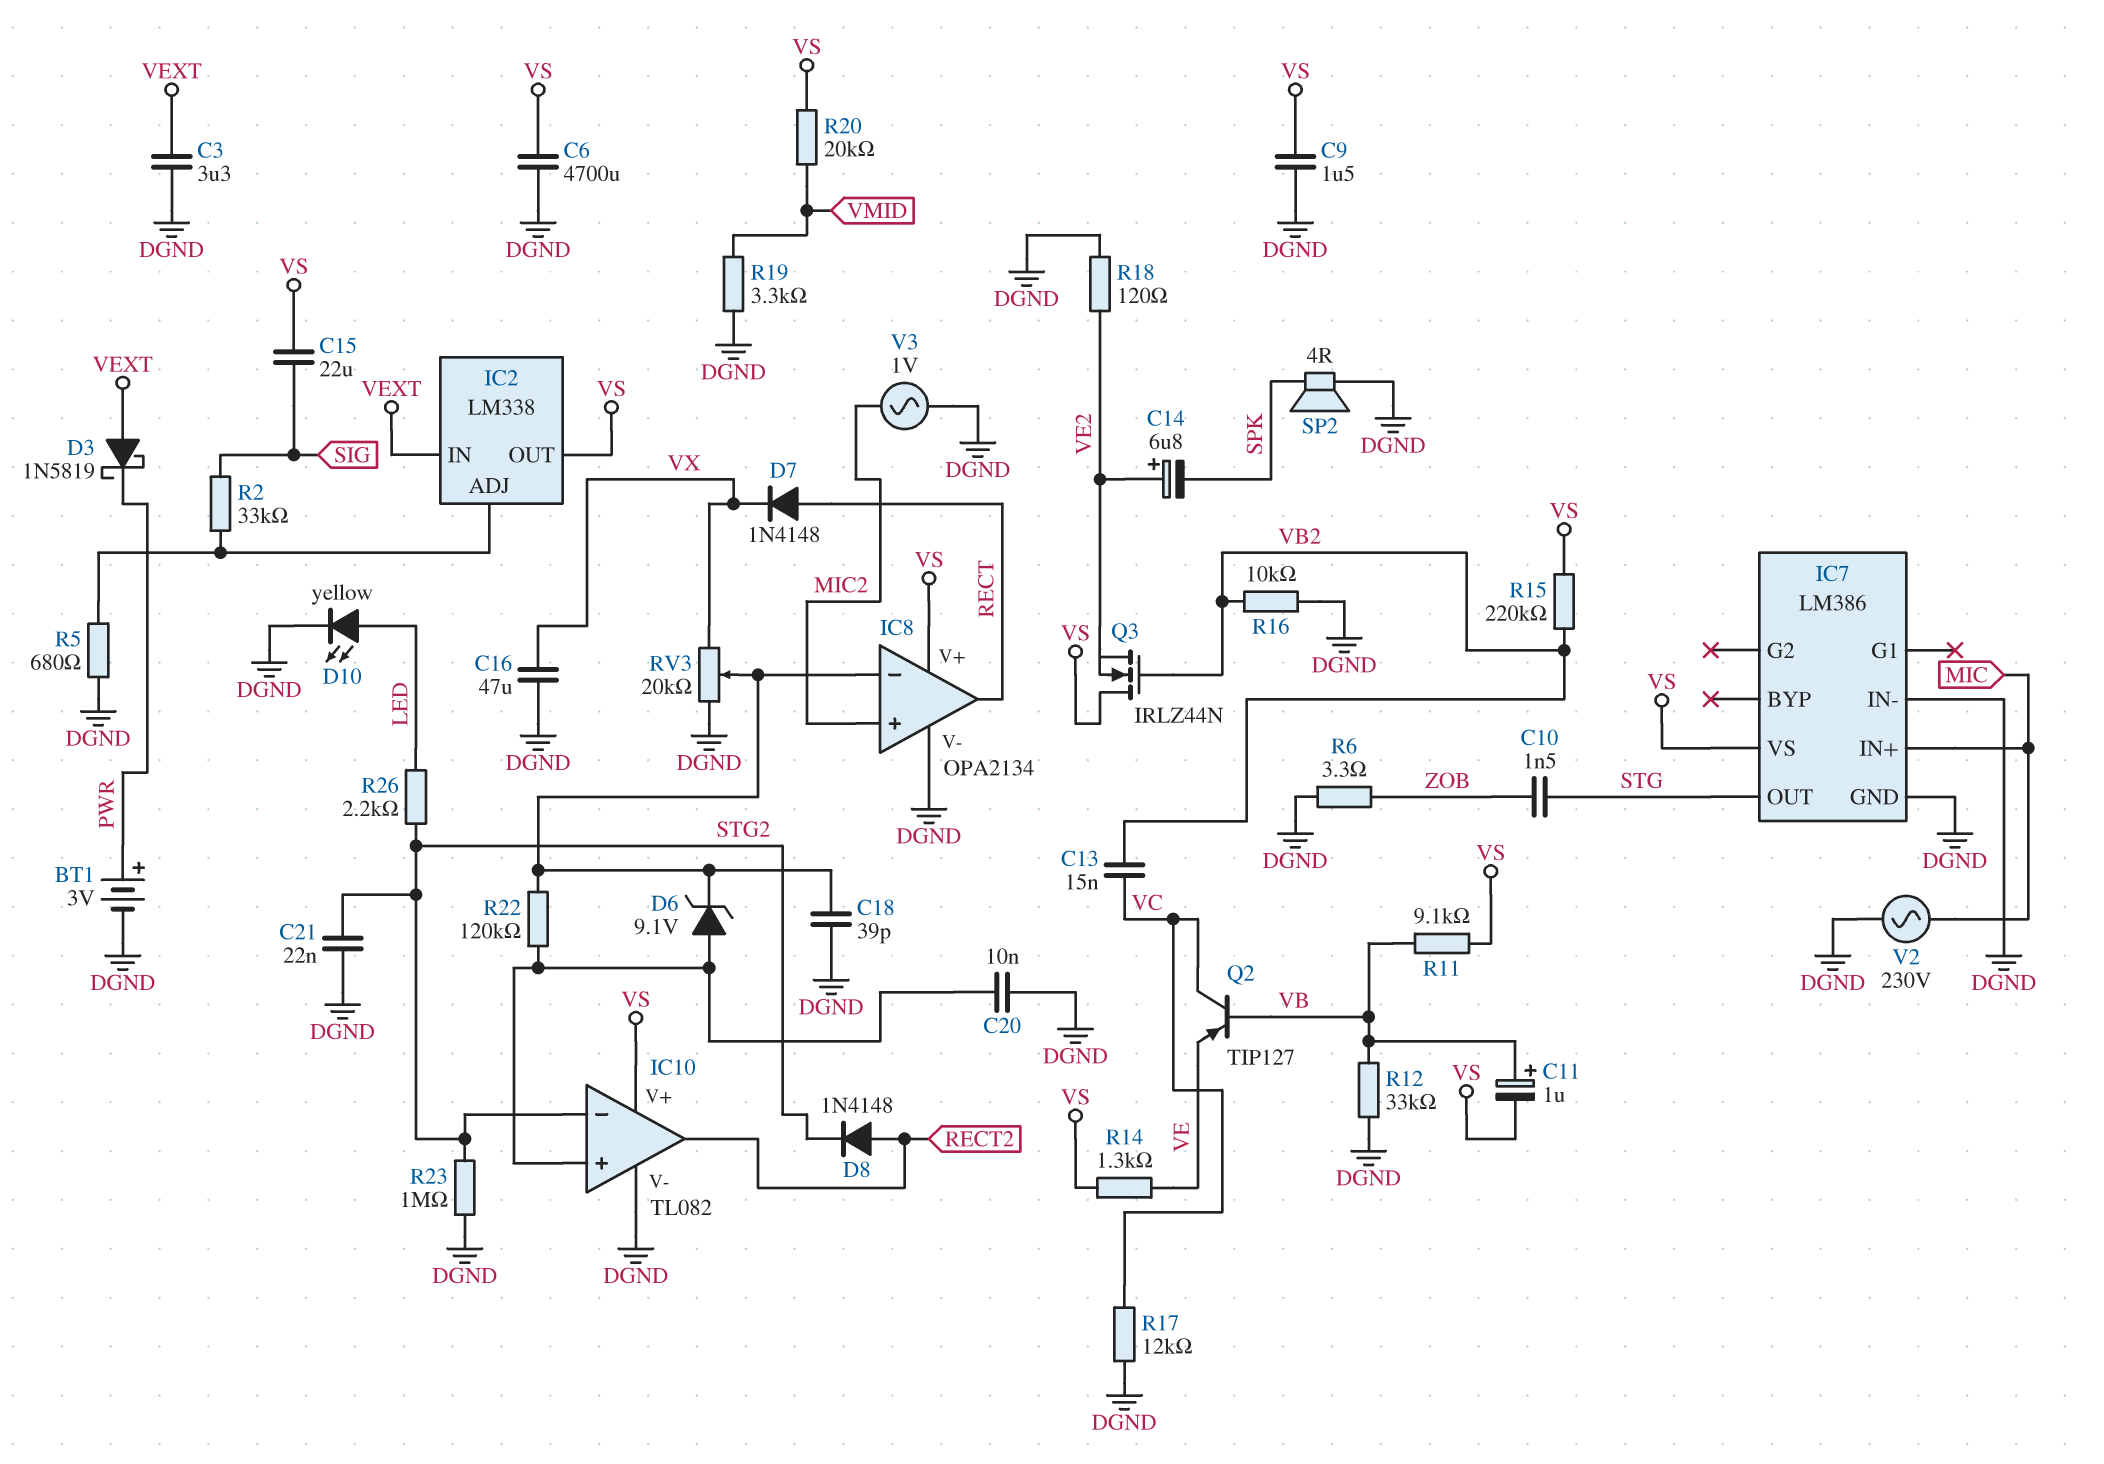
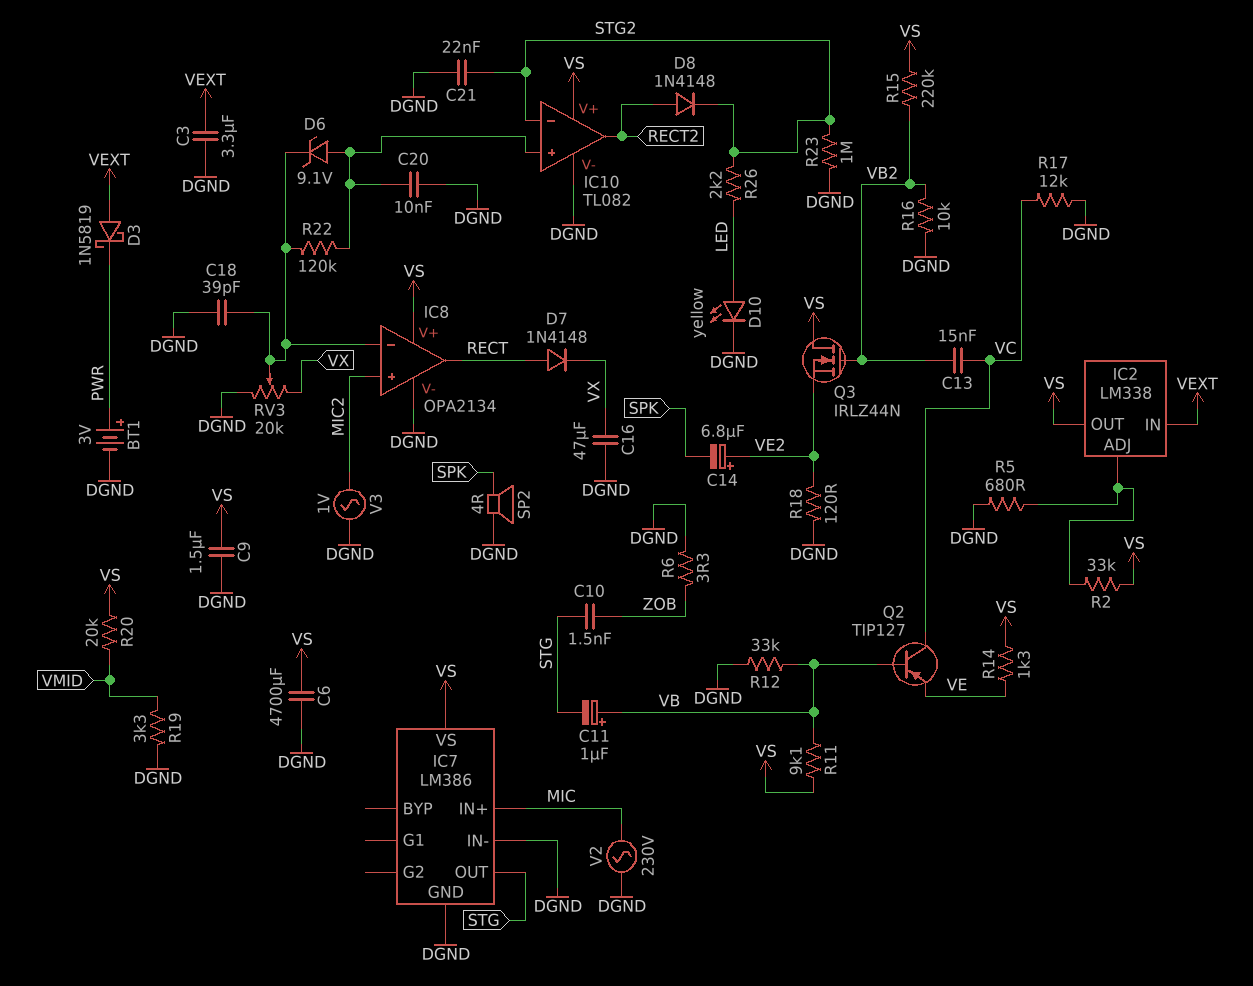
C11: 1uF (plus VB, minus VS) -> 1uF (plus VB, minus STG)
C15: 22uF (SIG, VS) -> none
R2: 33k (IC2/ADJ, SIG) -> 33k (IC2/ADJ, VS)

